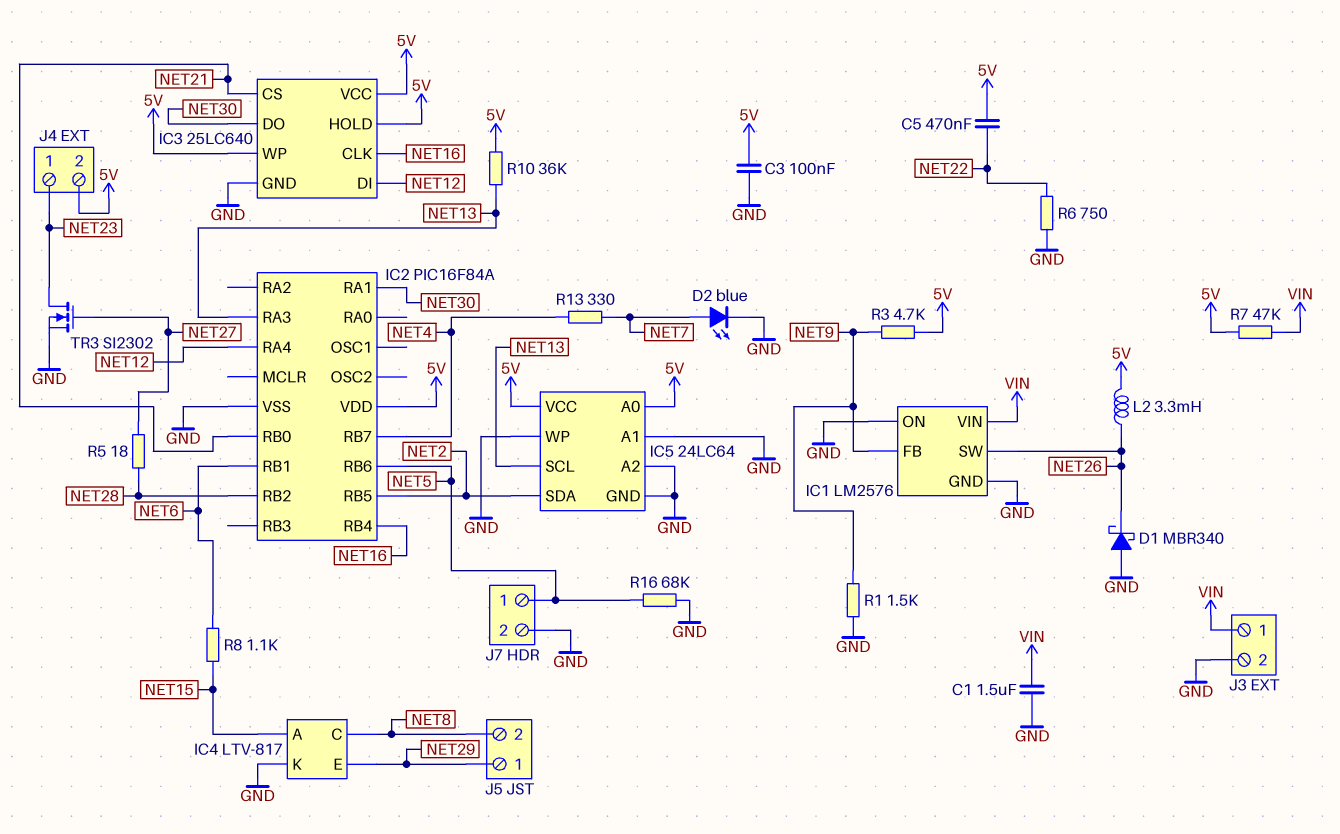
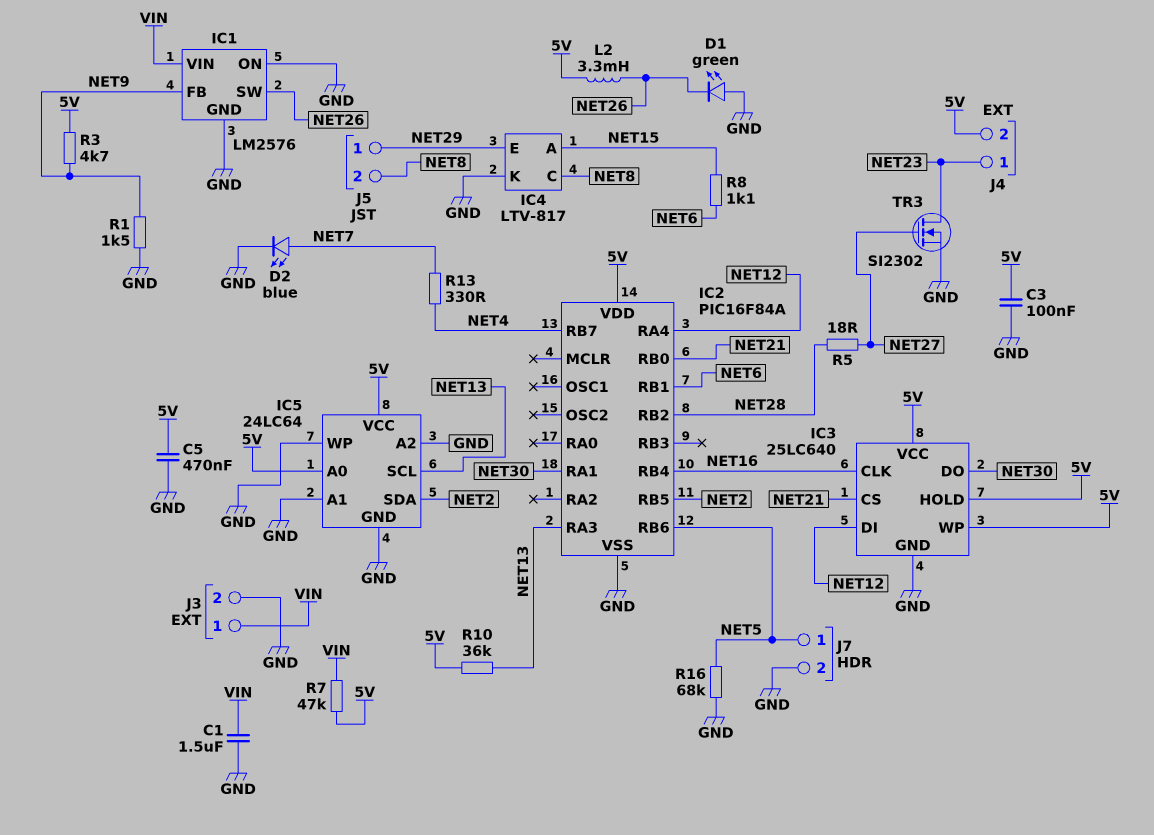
C5: 470nF (5V, NET22) -> 470nF (5V, GND)
D1: schottky MBR340 (A GND, K NET26) -> LED green (A GND, K NET26)
R6: 750 (GND, NET22) -> none

